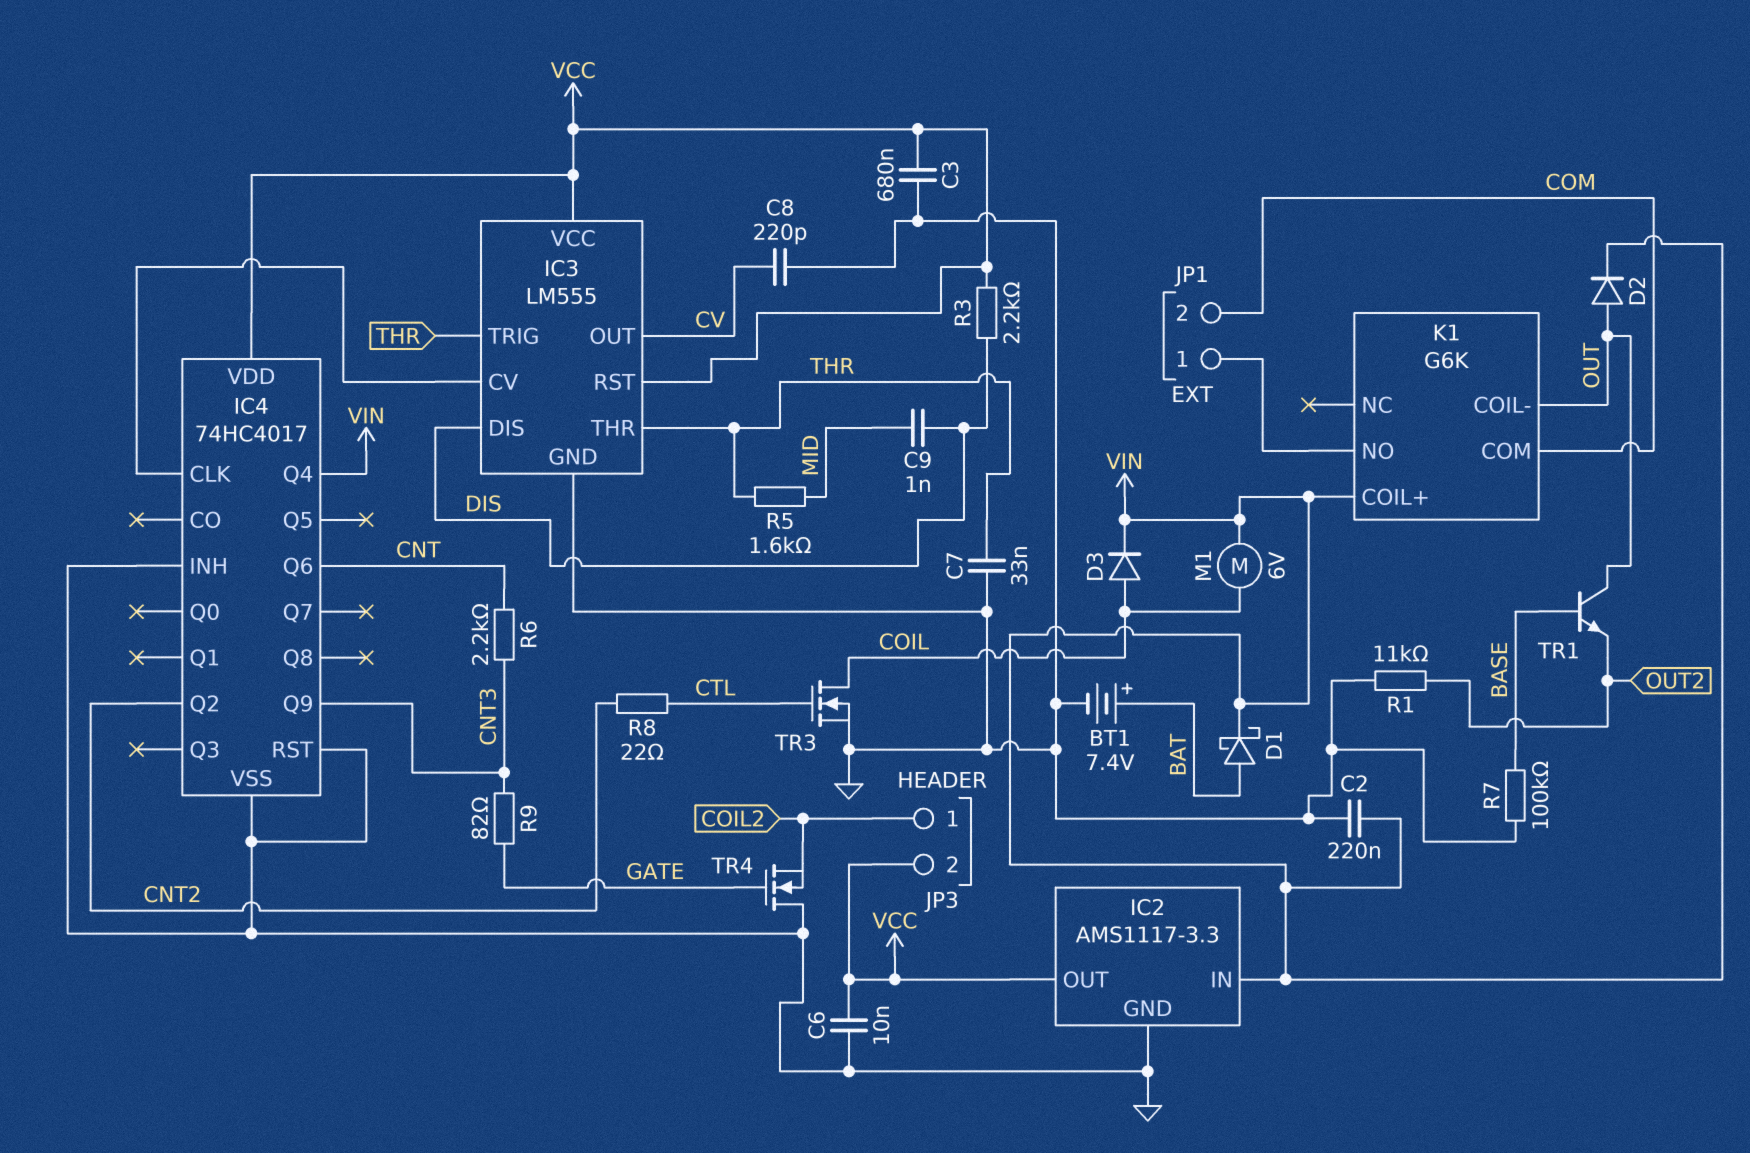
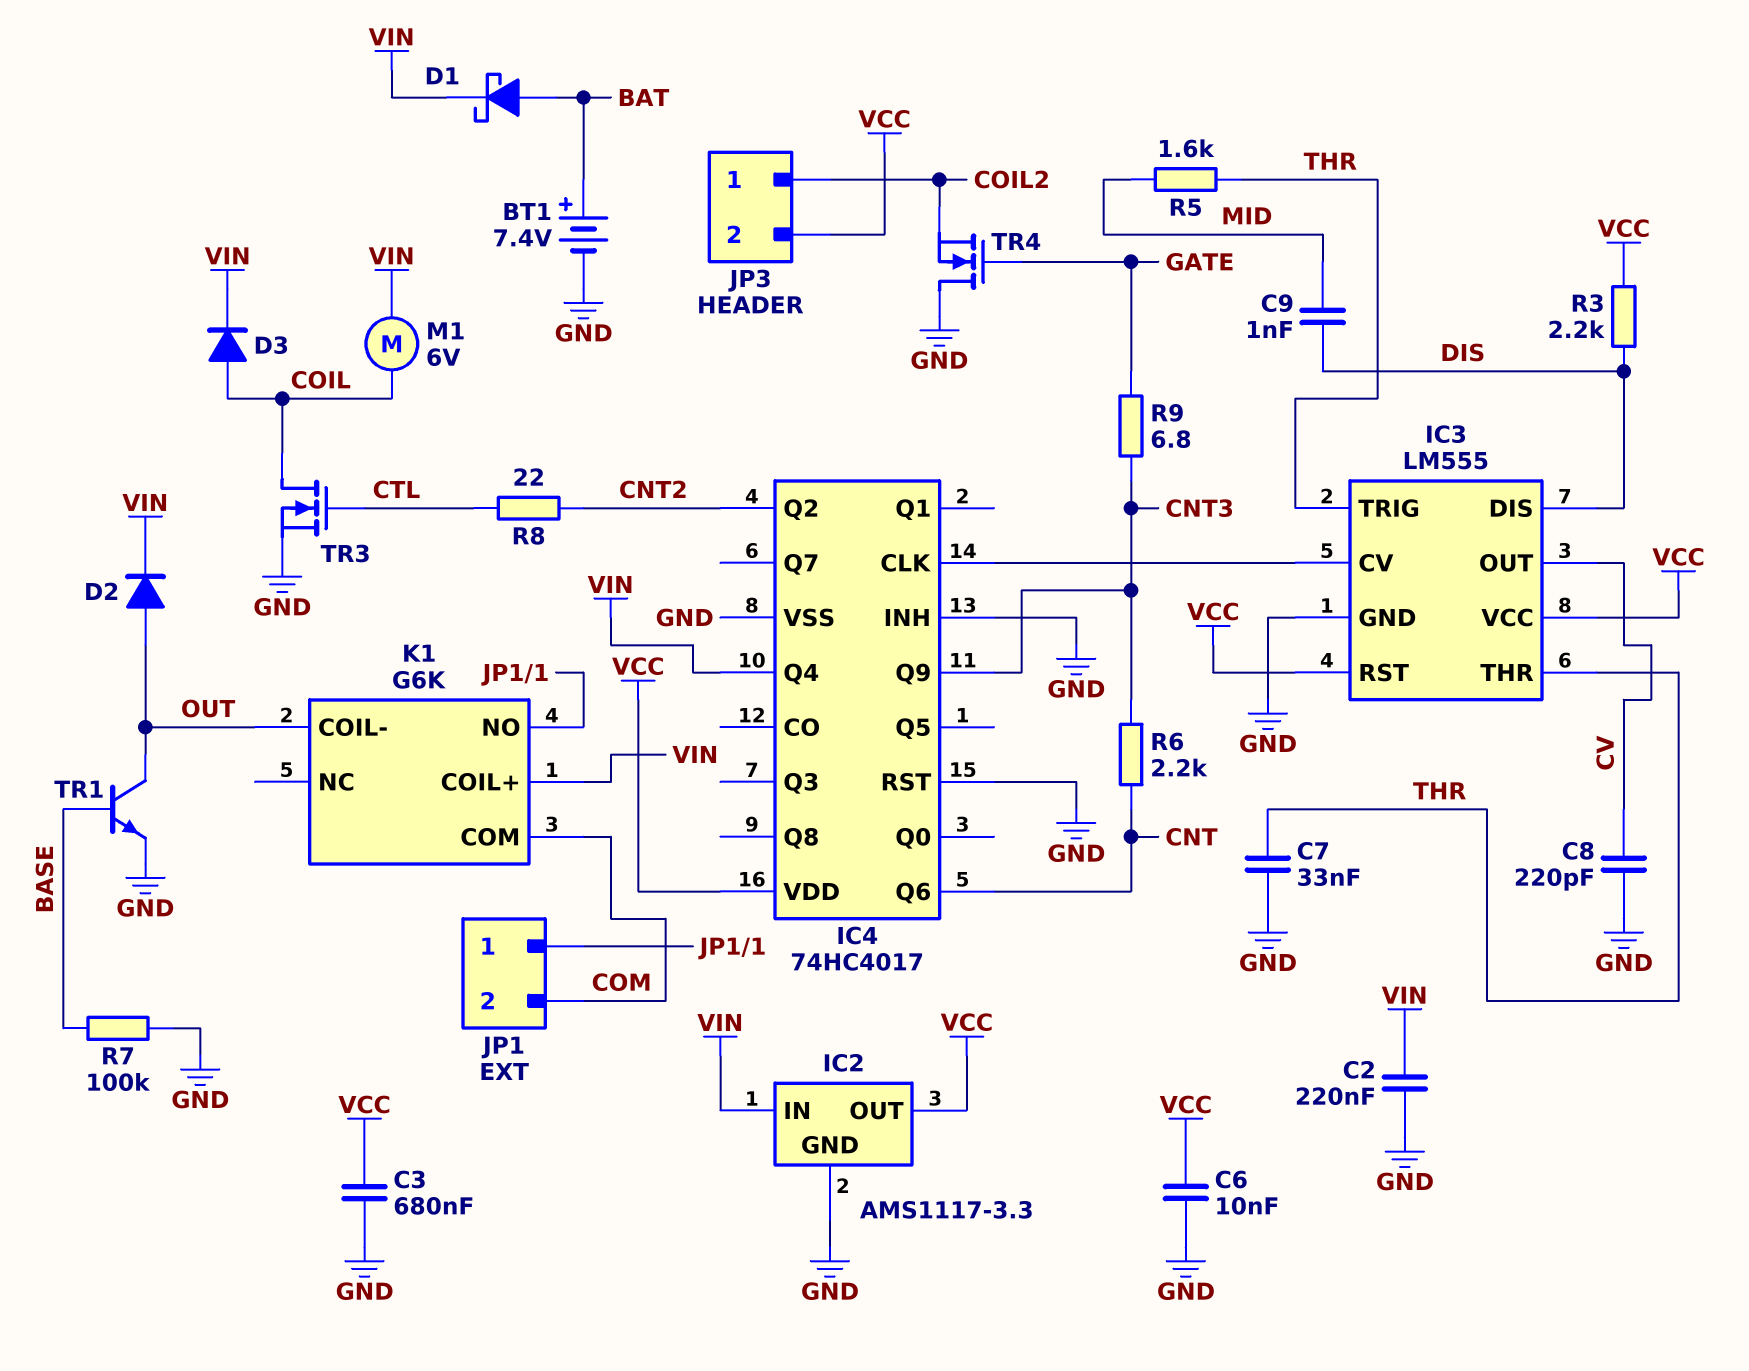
R1: 11k (GND, OUT2) -> none
R9: 82 (CNT3, GATE) -> 6.8 (CNT3, GATE)
TR1: NPN (B BASE, C OUT, E OUT2) -> NPN (B BASE, C OUT, E GND)

